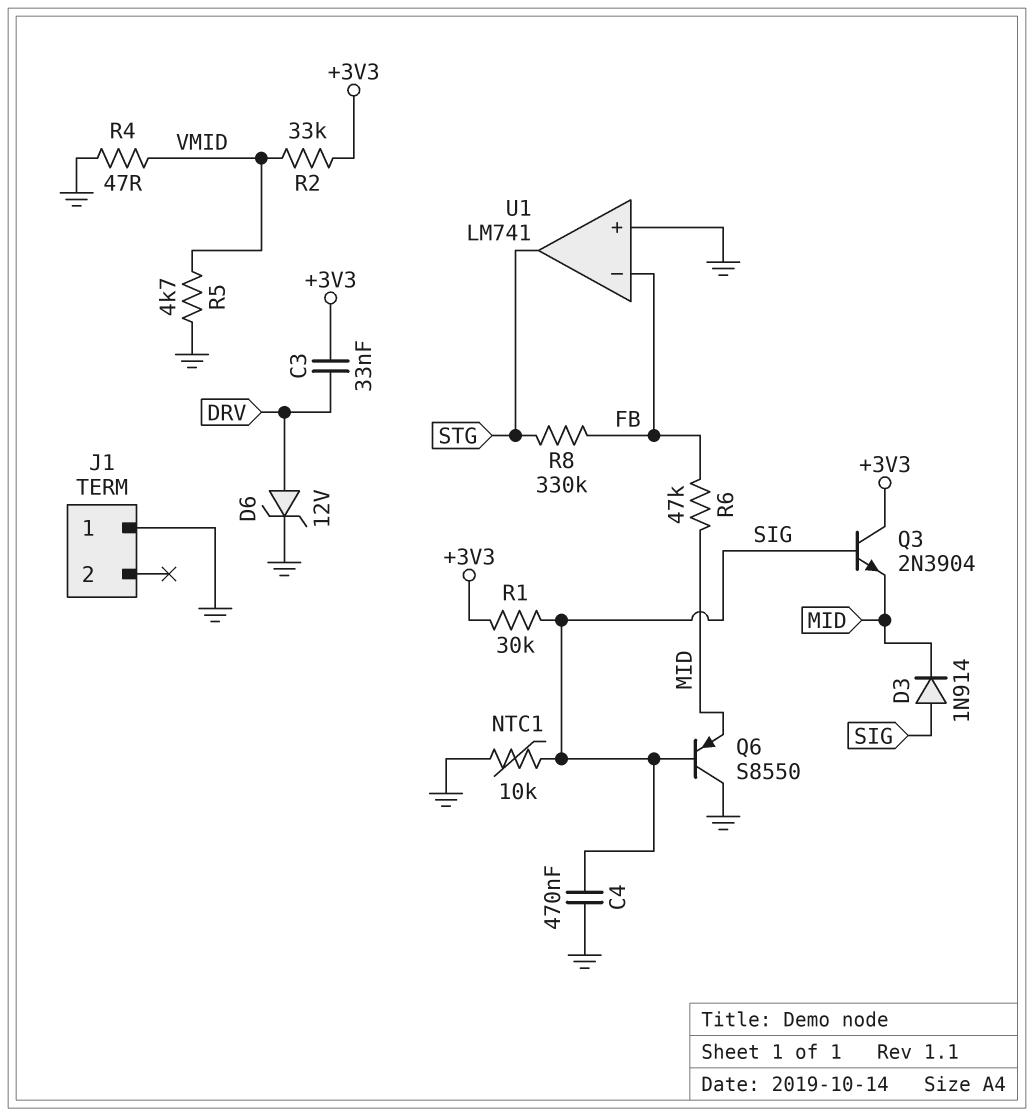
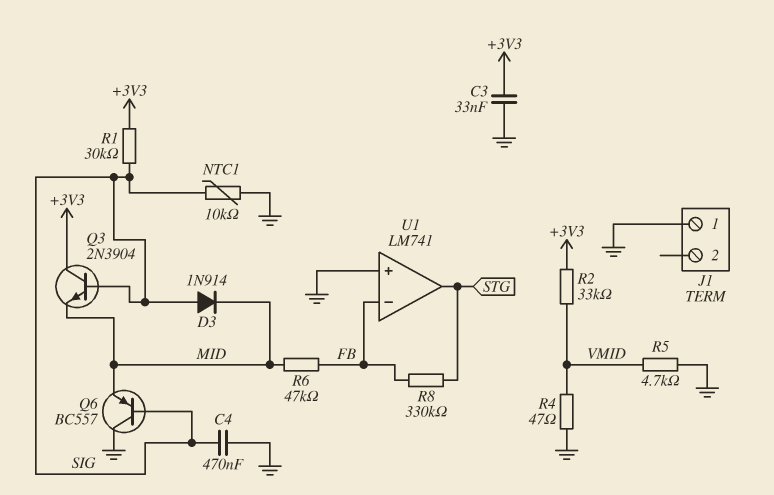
C3: 33nF (+3V3, DRV) -> 33nF (+3V3, GND)
D6: zener 12V (A DRV, K GND) -> none
Q6: PNP S8550 (B SIG, C GND, E MID) -> PNP BC557 (B SIG, C GND, E MID)

